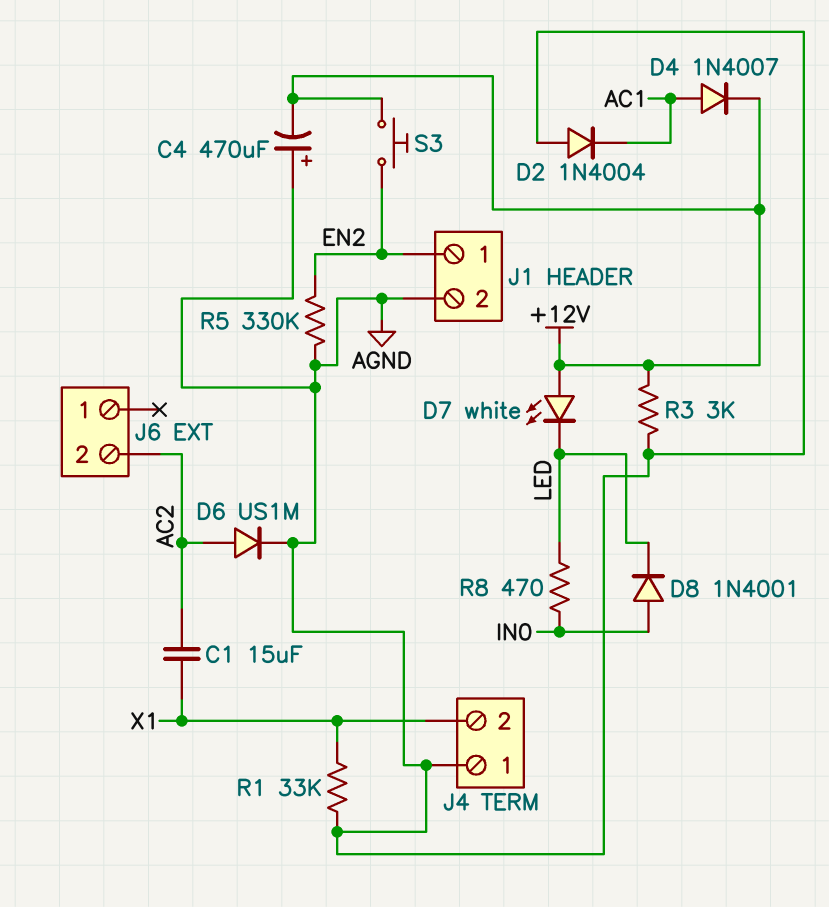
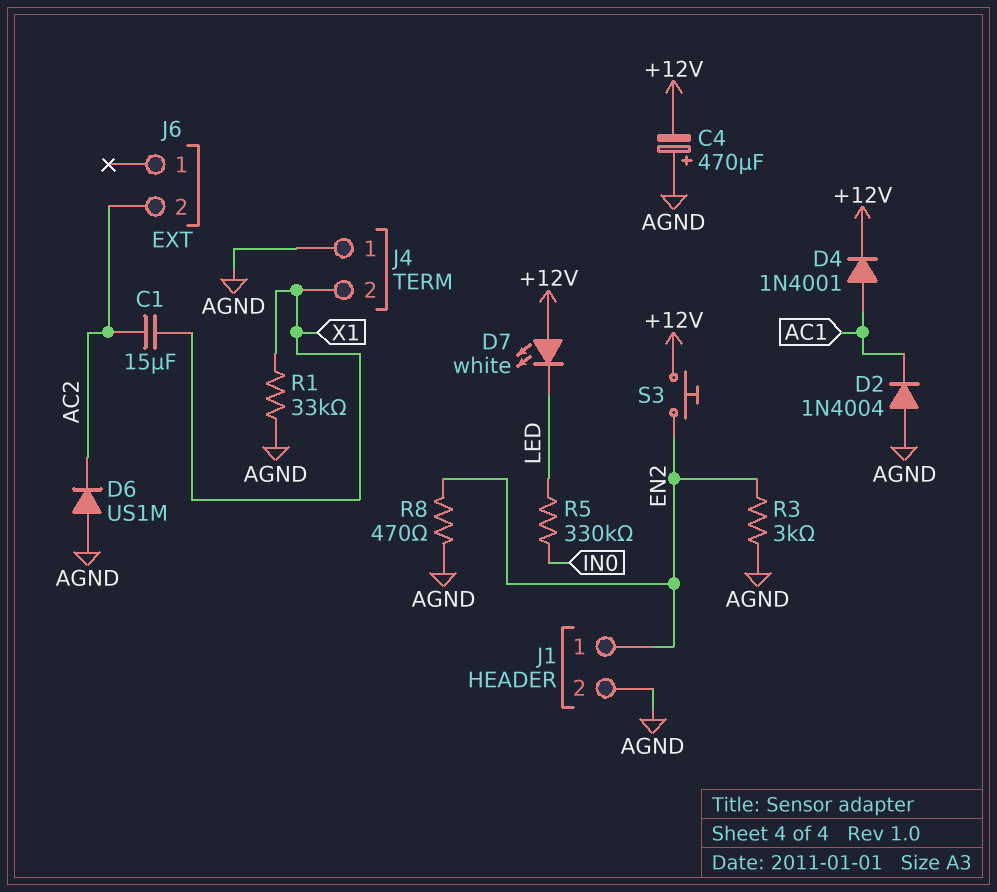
D4: diode 1N4007 (A AC1, K +12V) -> diode 1N4001 (A AC1, K +12V)
D6: diode US1M (A AC2, K AGND) -> diode US1M (A AGND, K AC2)
D8: diode 1N4001 (A IN0, K LED) -> none
R3: 3k (+12V, AGND) -> 3k (AGND, EN2)
R5: 330k (AGND, EN2) -> 330k (IN0, LED)
R8: 470 (IN0, LED) -> 470 (AGND, EN2)

